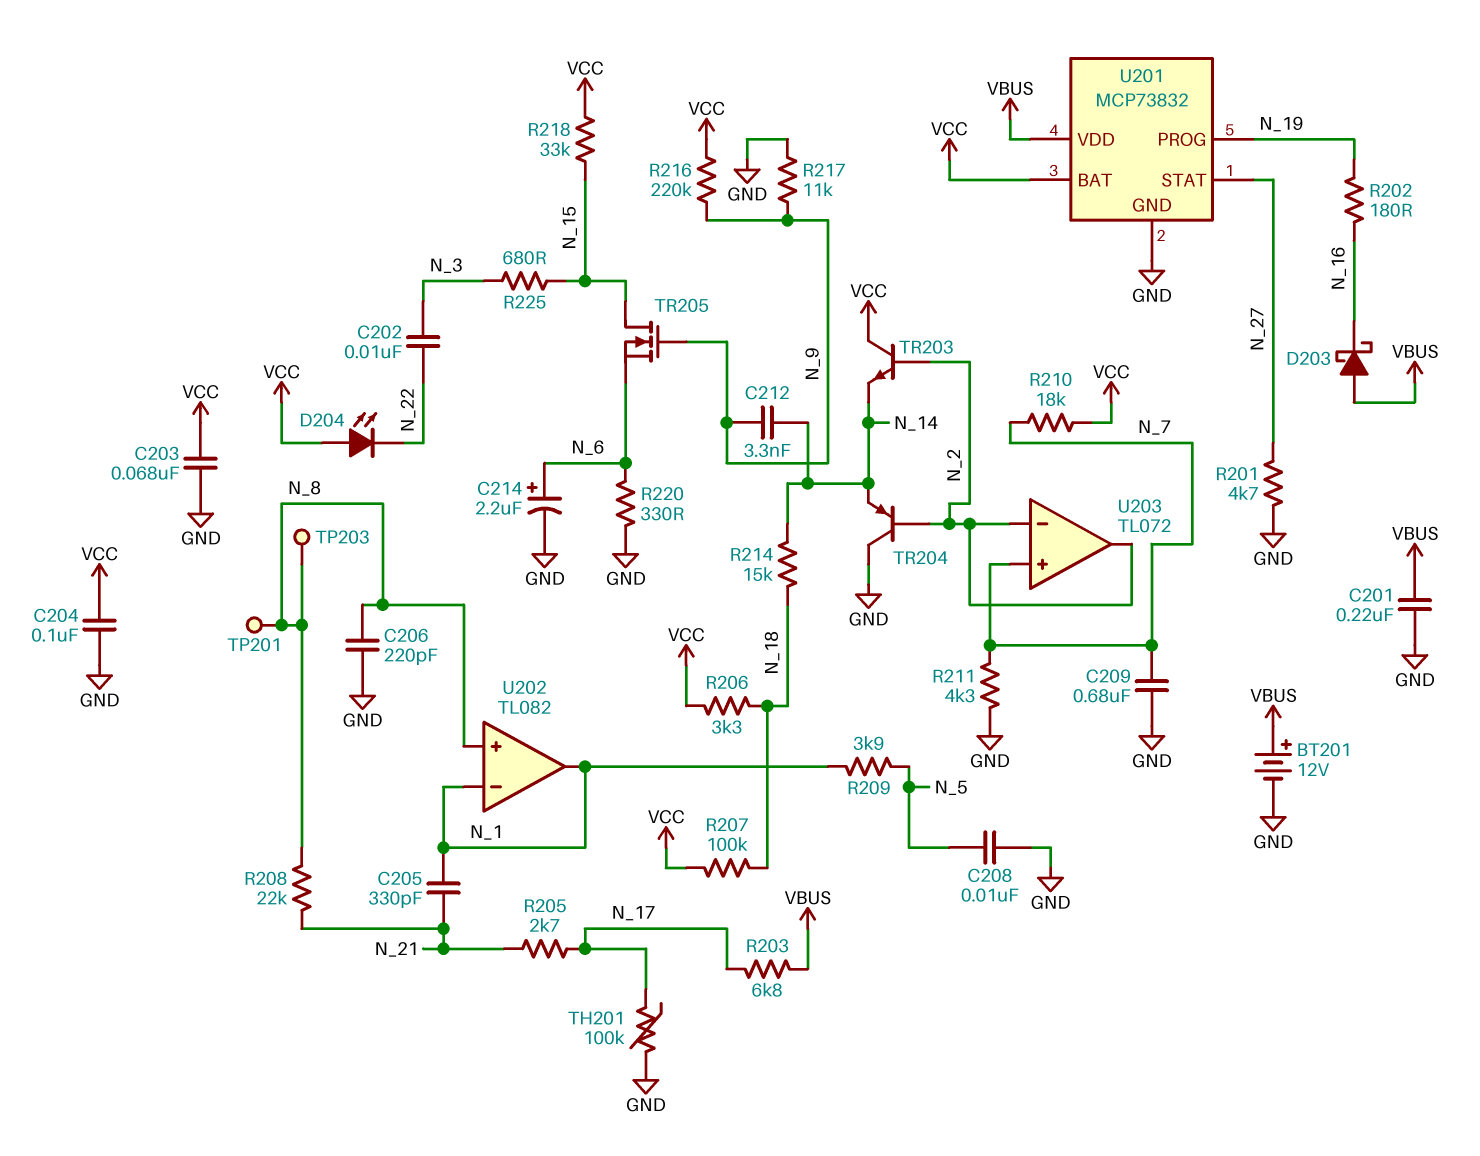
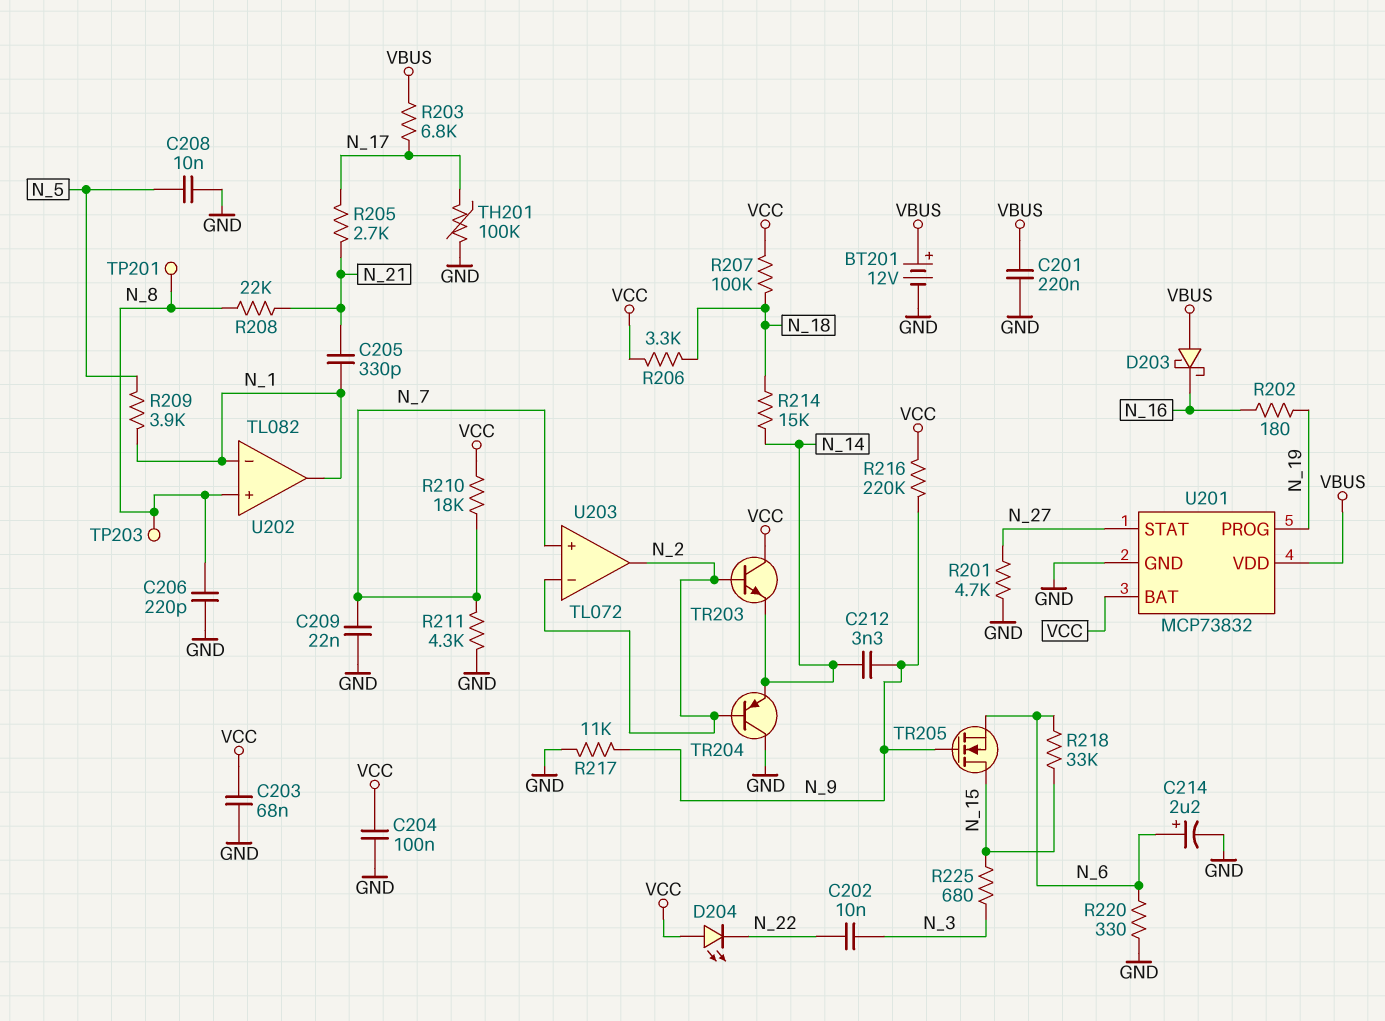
C209: 680nF (GND, N_7) -> 22nF (GND, N_7)
R218: 33k (N_15, VCC) -> 33k (N_6, N_15)

